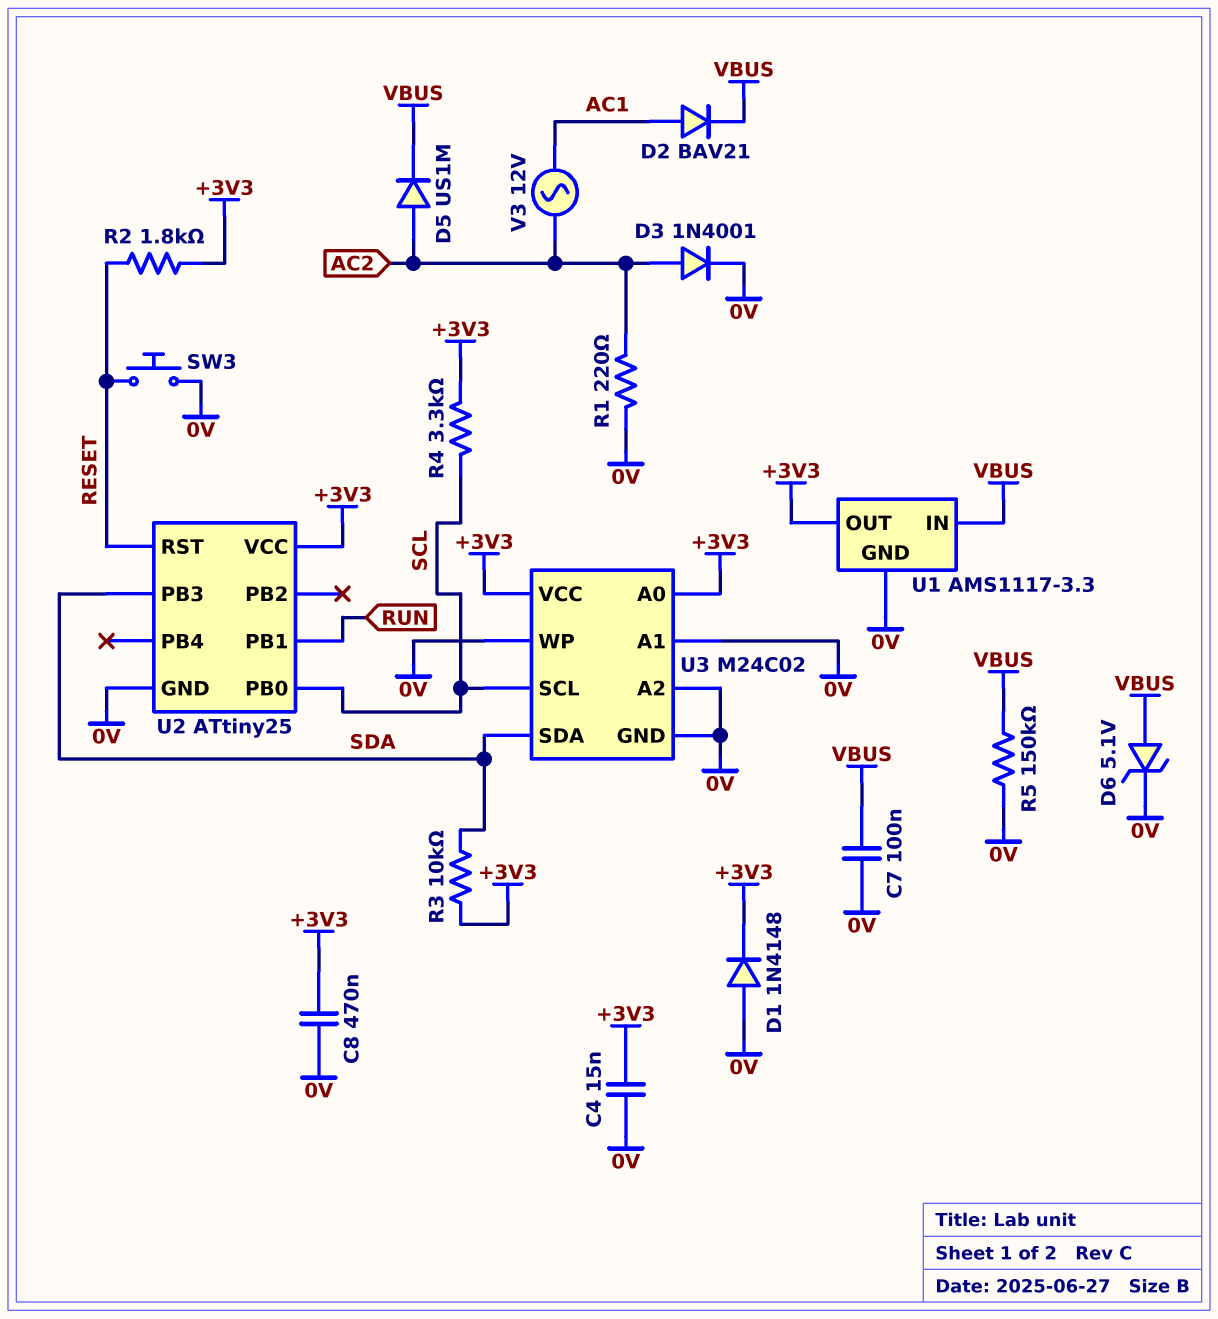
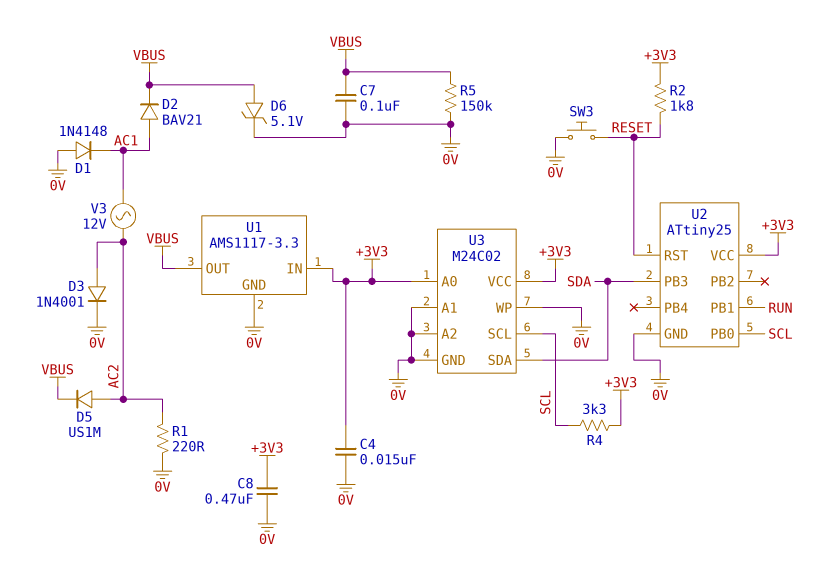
D1: diode 1N4148 (A 0V, K +3V3) -> diode 1N4148 (A 0V, K AC1)
R3: 10k (+3V3, SDA) -> none
U1 pin IN: VBUS -> +3V3
U1 pin OUT: +3V3 -> VBUS

